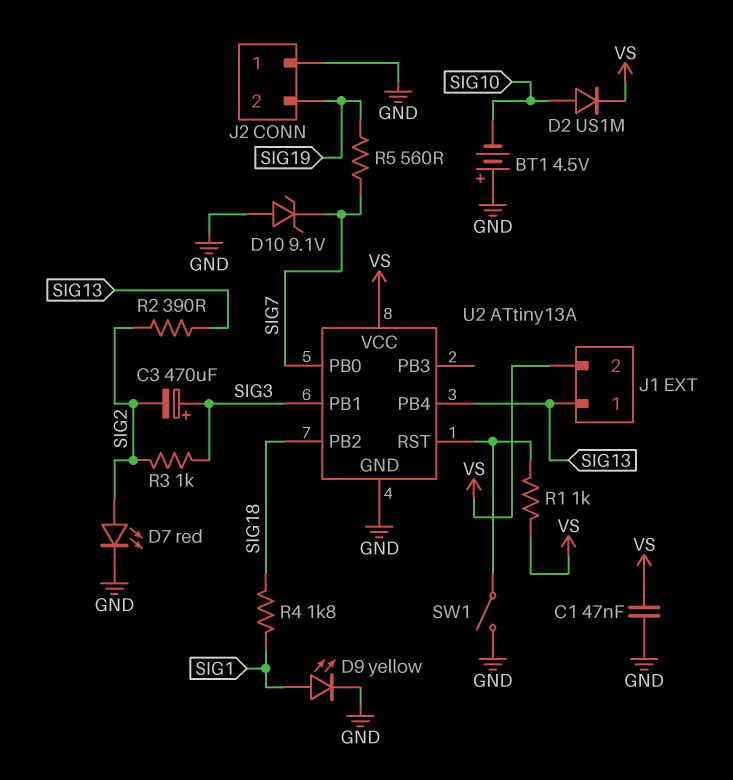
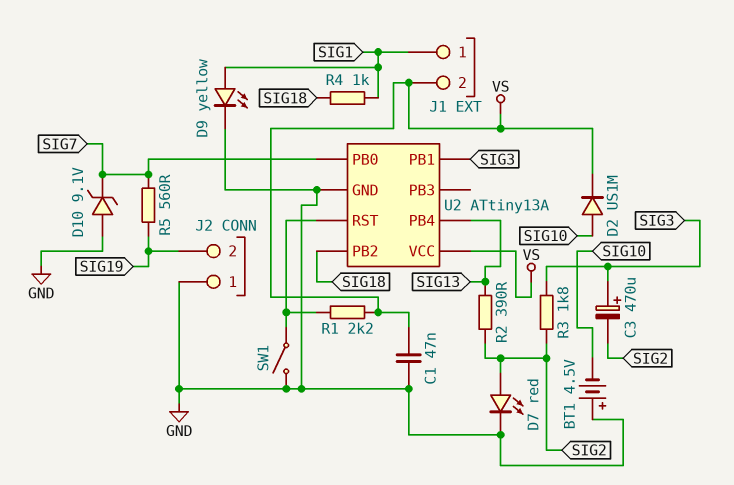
J1 pin 1: SIG13 -> SIG1
R1: 1k (U2/RST, VS) -> 2.2k (U2/RST, VS)
R3: 1k (SIG2, SIG3) -> 1.8k (SIG2, SIG3)
R4: 1.8k (SIG1, SIG18) -> 1k (SIG1, SIG18)

